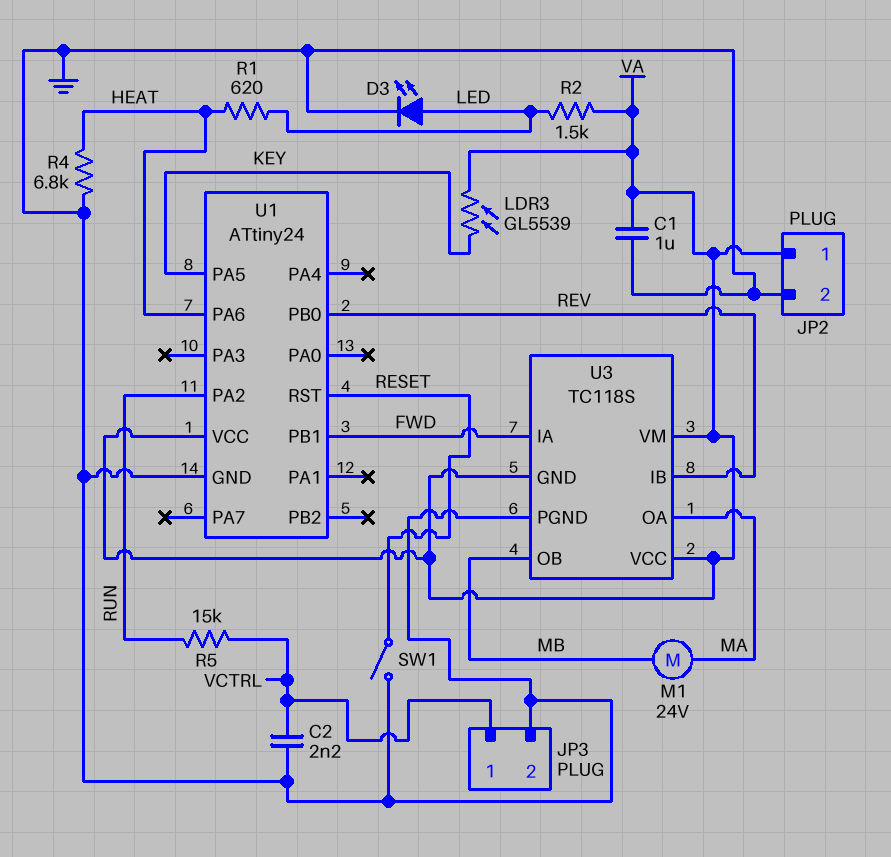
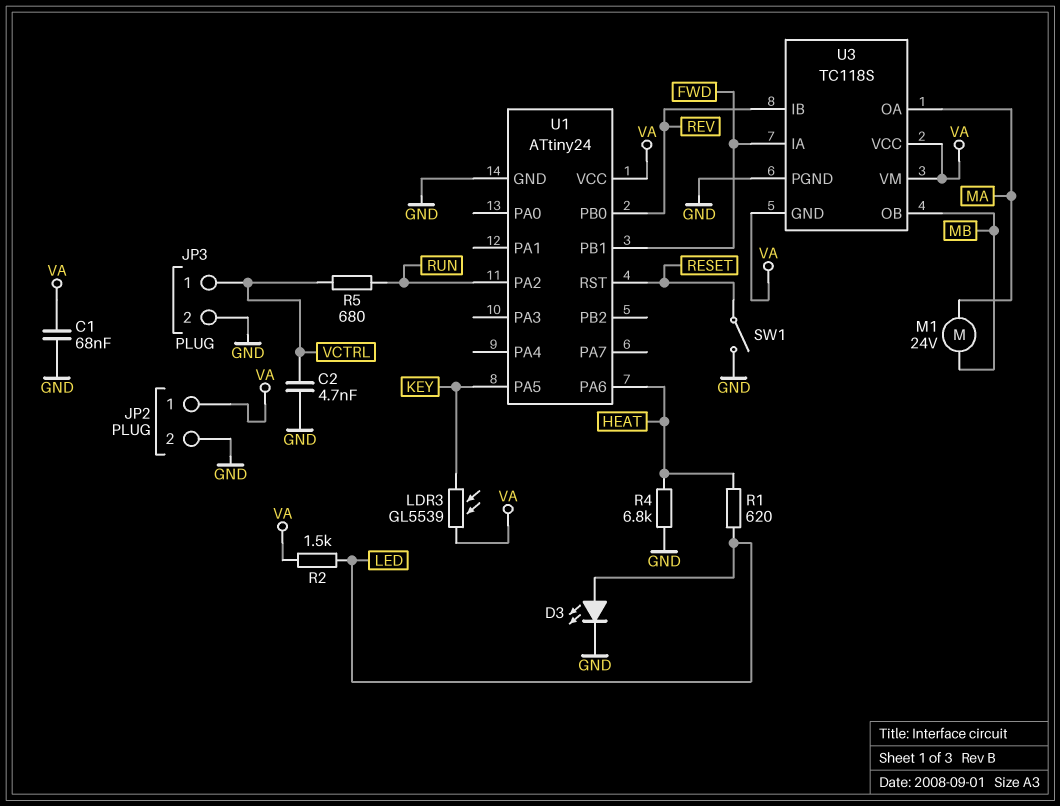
C1: 1uF (GND, VA) -> 68nF (GND, VA)
C2: 2.2nF (GND, VCTRL) -> 4.7nF (GND, VCTRL)
R5: 15k (RUN, VCTRL) -> 680 (RUN, VCTRL)

